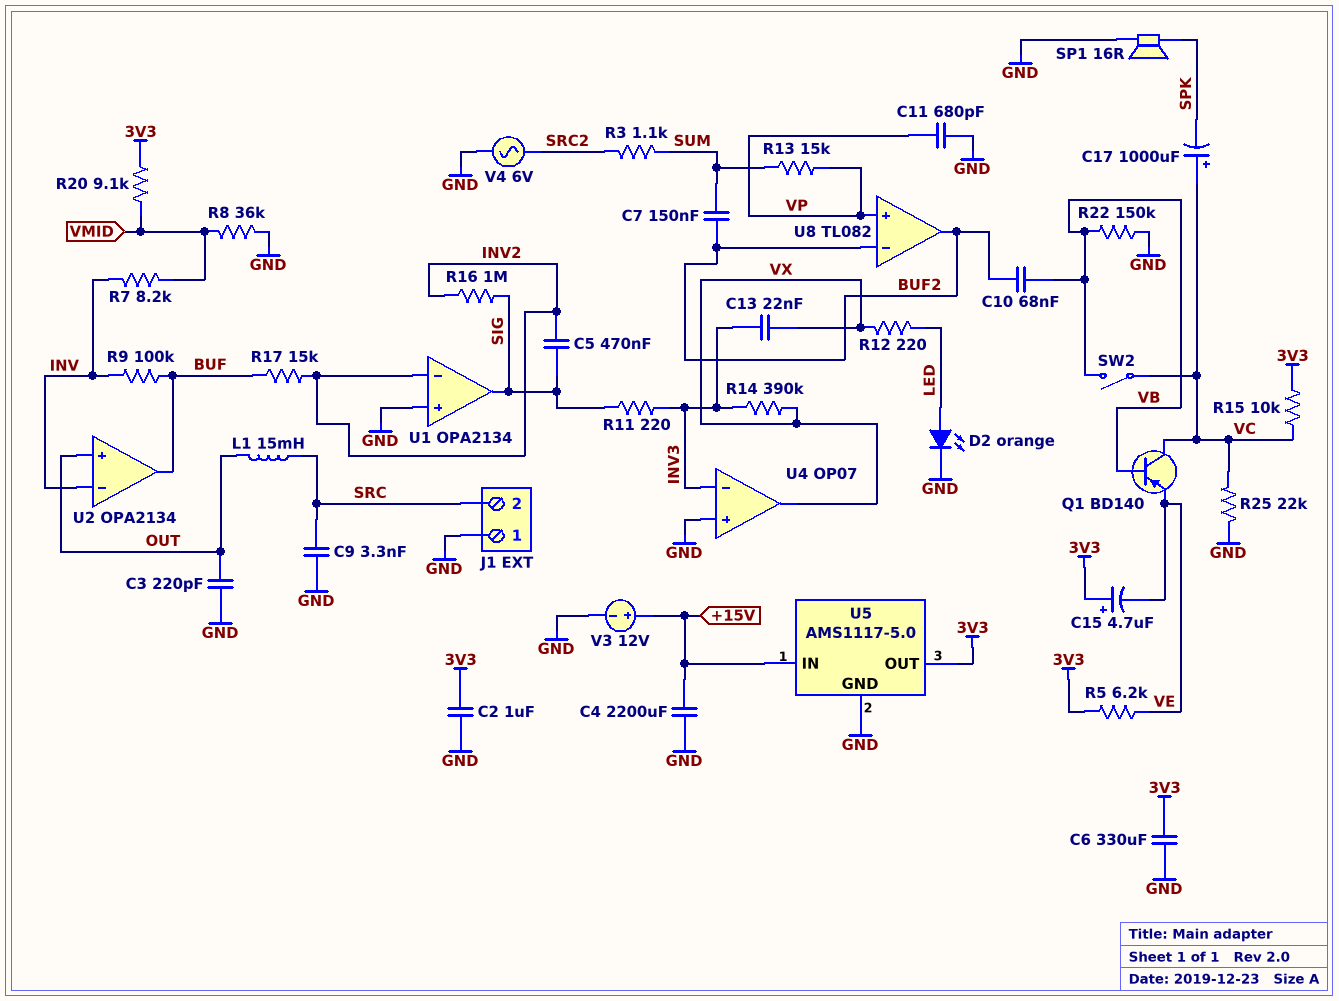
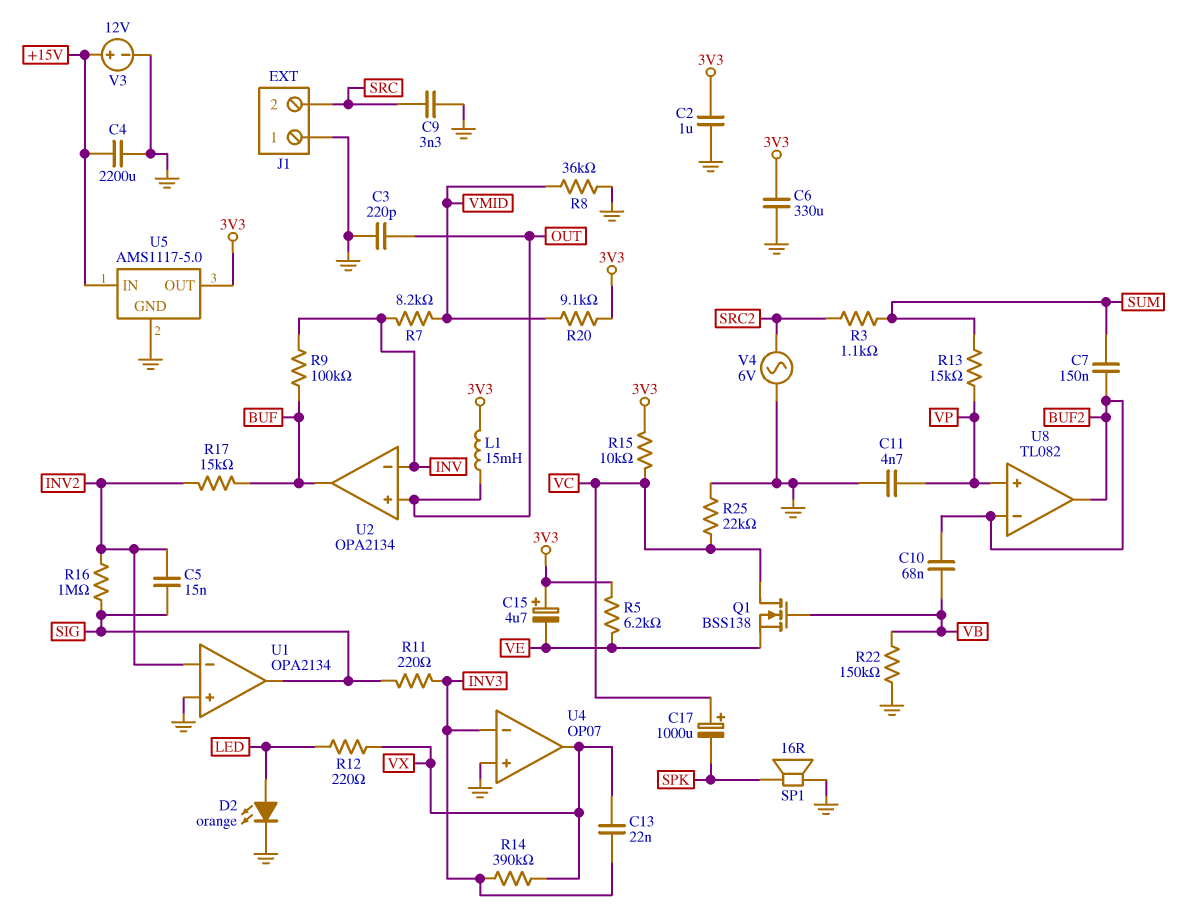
C5: 470nF (INV2, SIG) -> 15nF (INV2, SIG)
C11: 680pF (GND, VP) -> 4.7nF (GND, VP)
L1: 15mH (OUT, SRC) -> 15mH (3V3, OUT)
Q1: PNP BD140 (B VB, C VC, E VE) -> NMOS BSS138 (G VB, D VC, S VE)
SW2: switch (VB, VC) -> none

